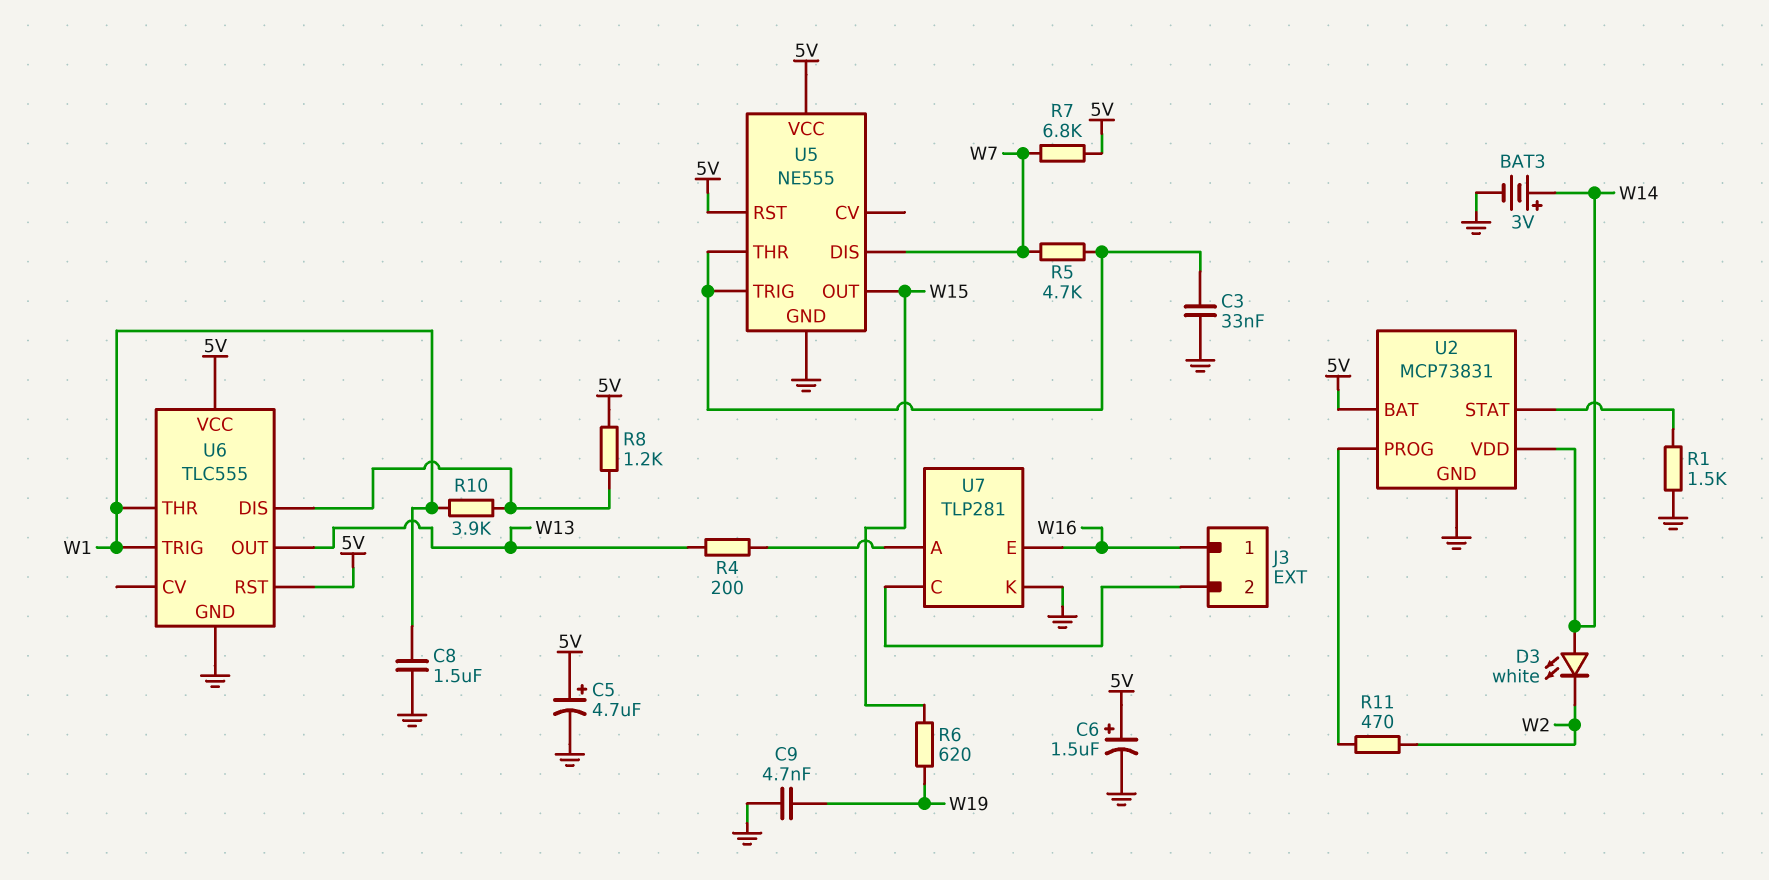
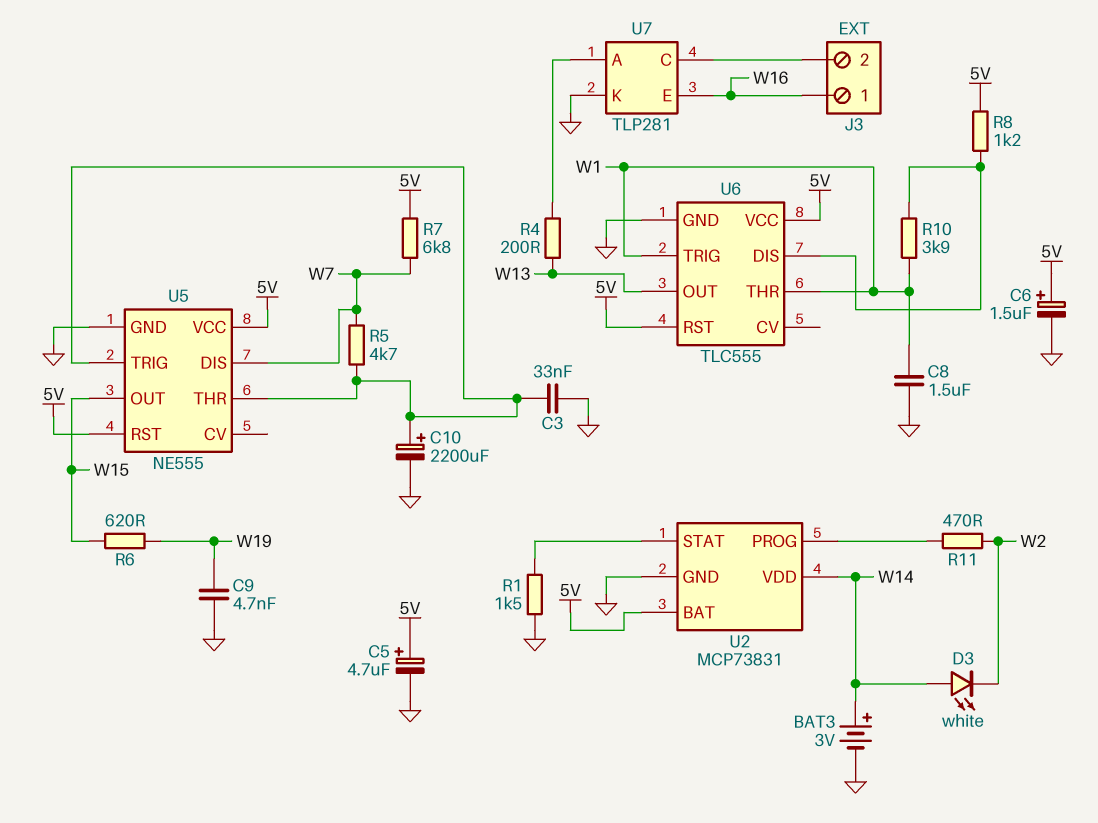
C10: none -> 2200uF (plus U5/THR, minus GND)

